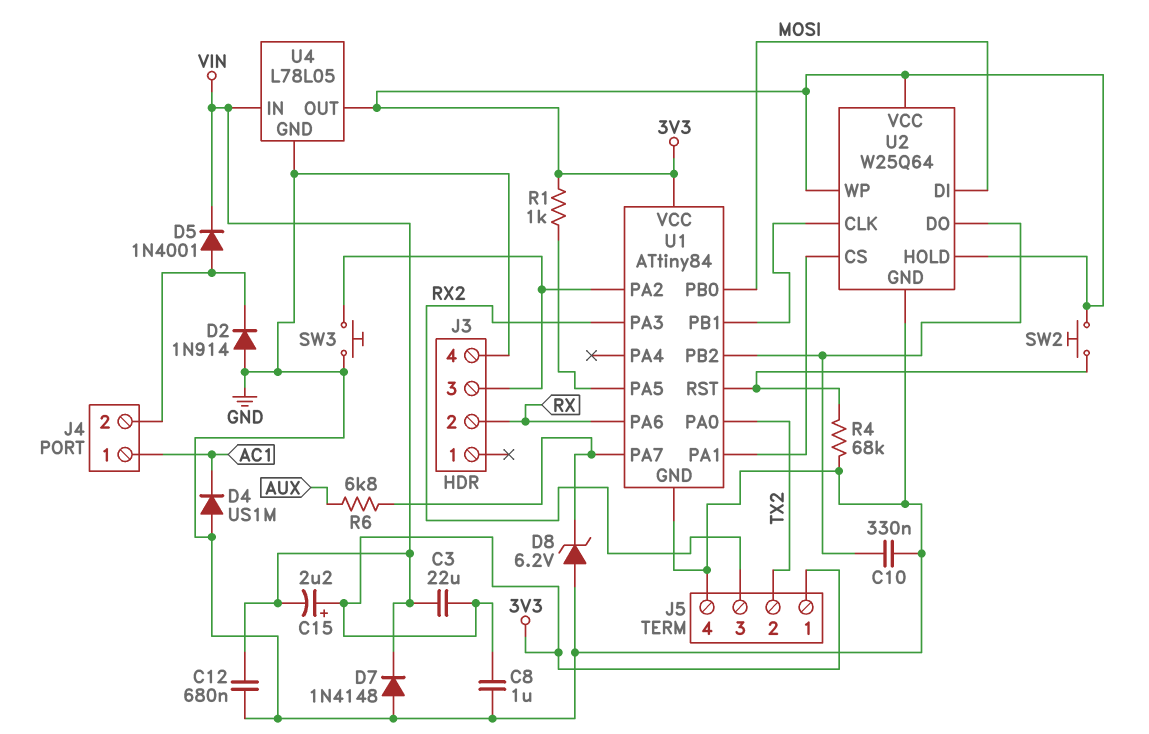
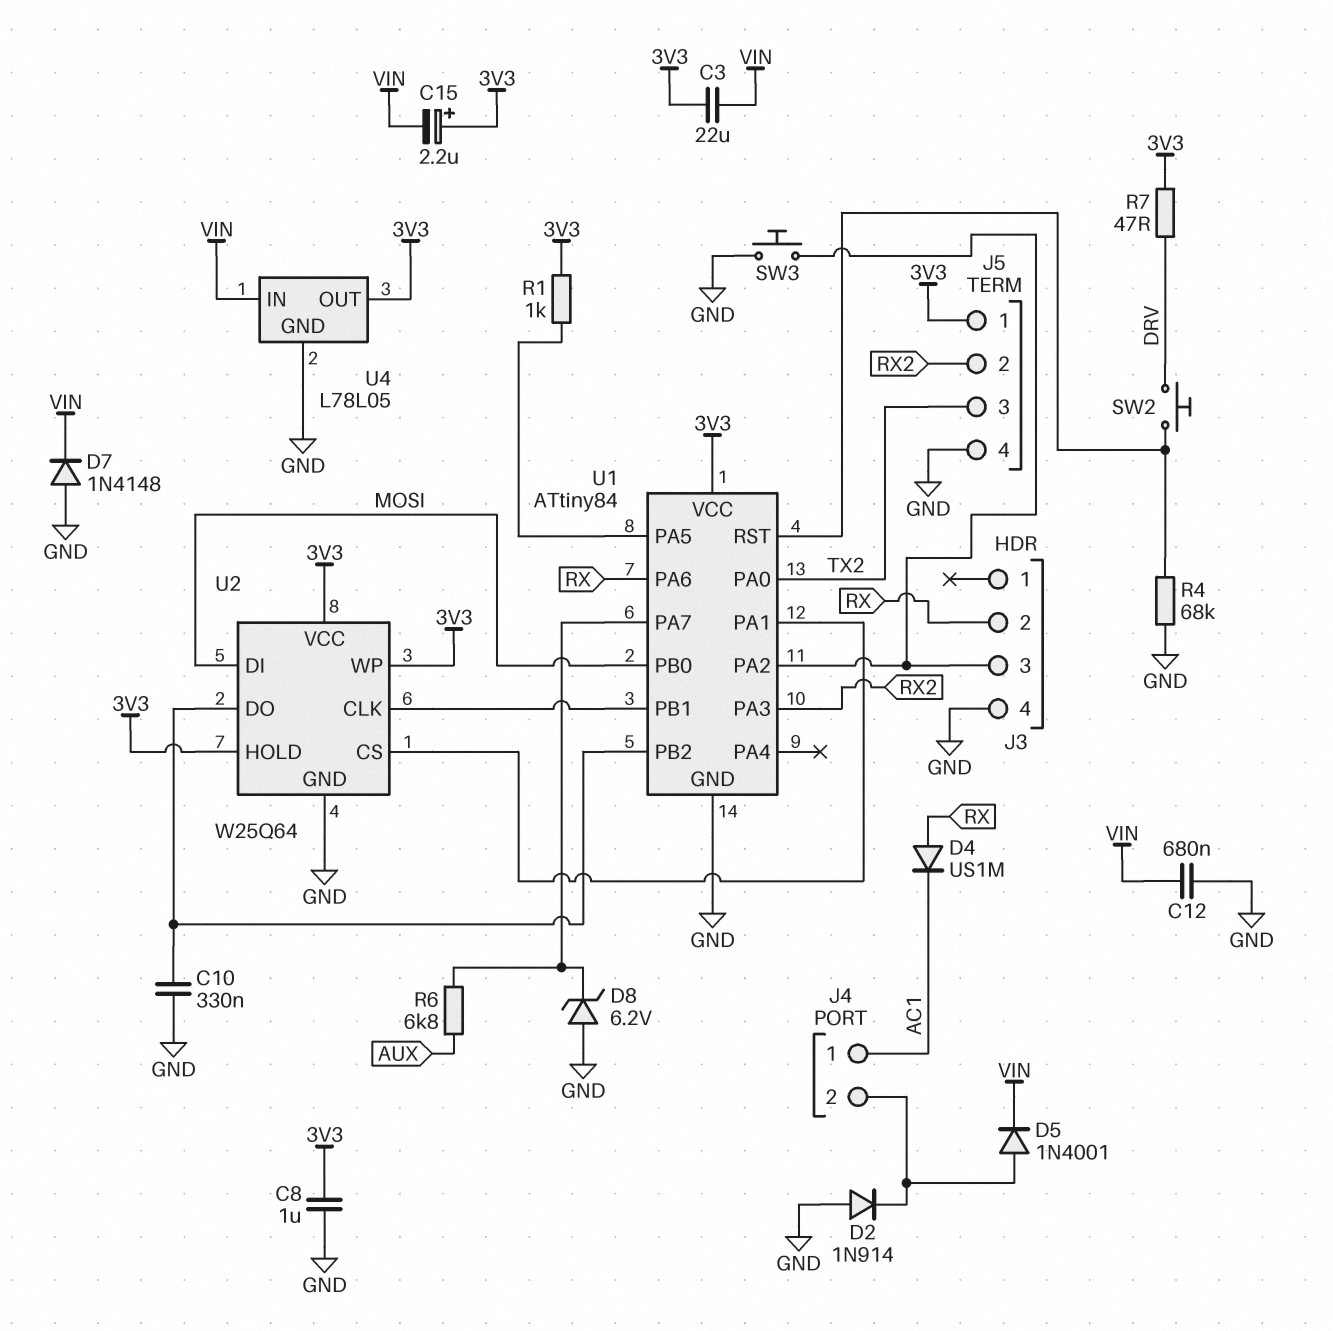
D4: diode US1M (A GND, K AC1) -> diode US1M (A RX, K AC1)
J5 pin 2: TX2 -> RX2
J5 pin 3: RX2 -> TX2
R7: none -> 47 (3V3, DRV)
SW2: button (3V3, U1/RST) -> button (DRV, U1/RST)

